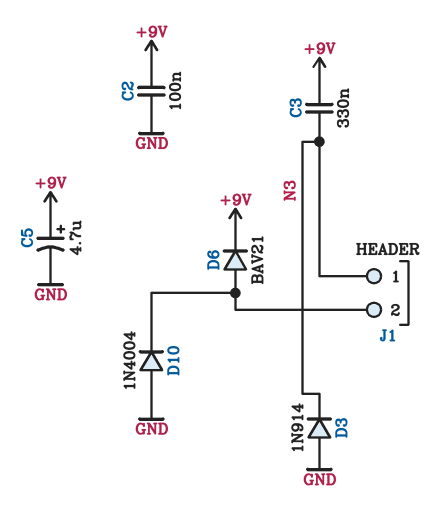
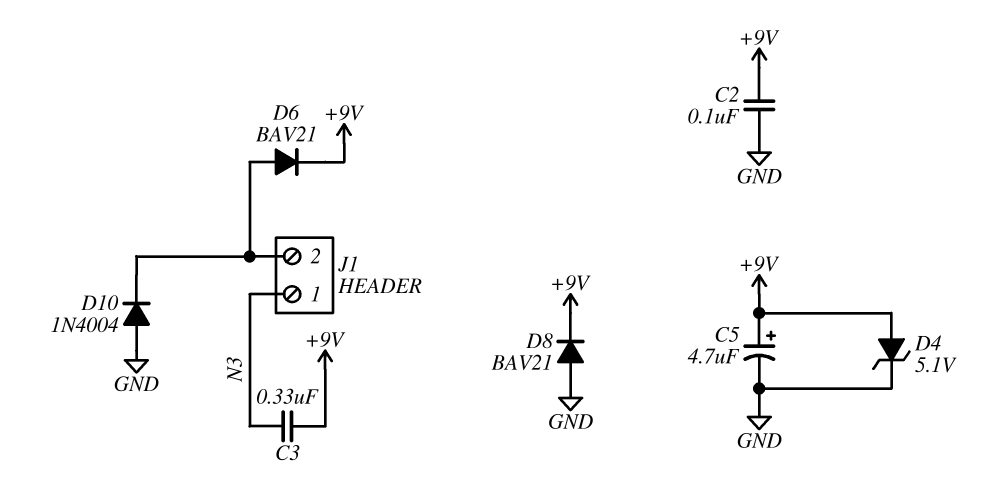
D3: diode 1N914 (A GND, K N3) -> none
D4: none -> zener 5.1V (A +9V, K GND)
D8: none -> diode BAV21 (A GND, K +9V)

